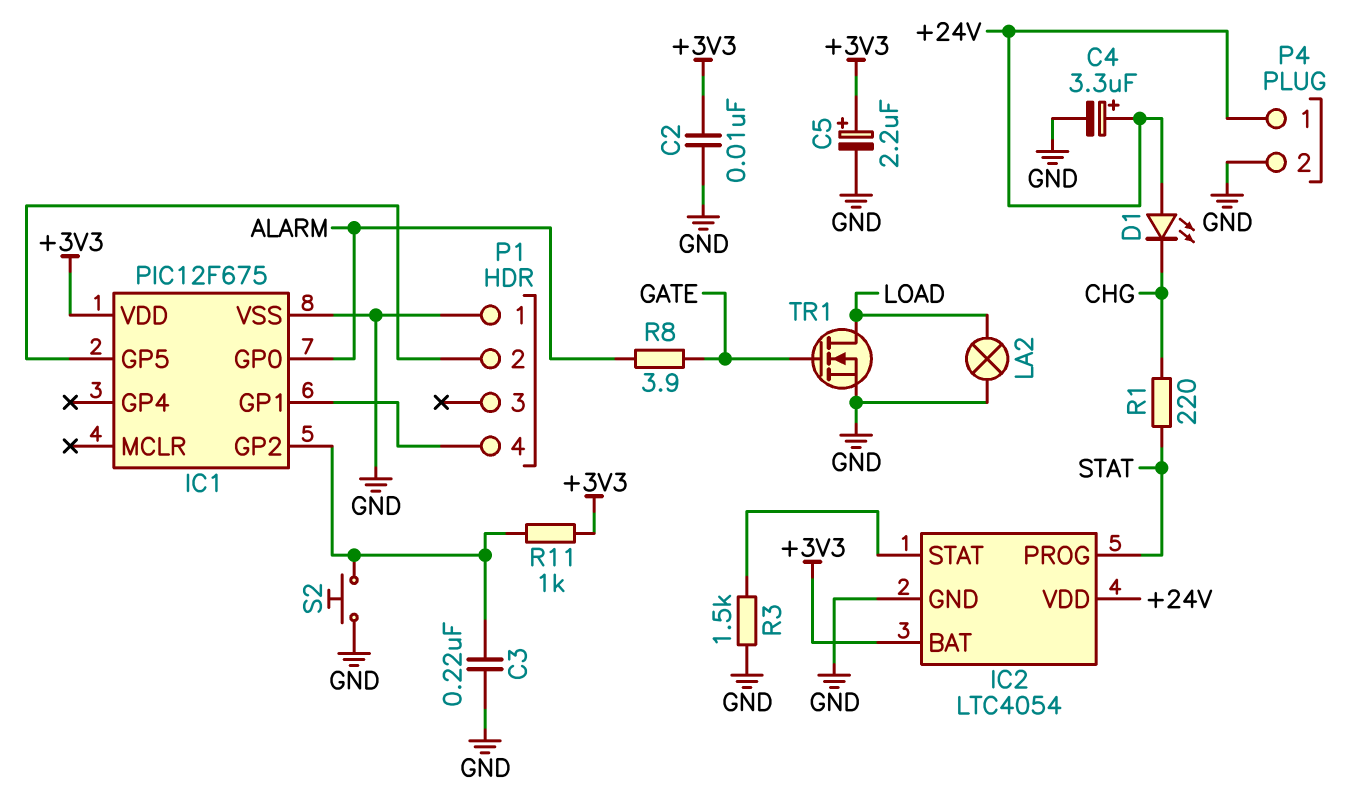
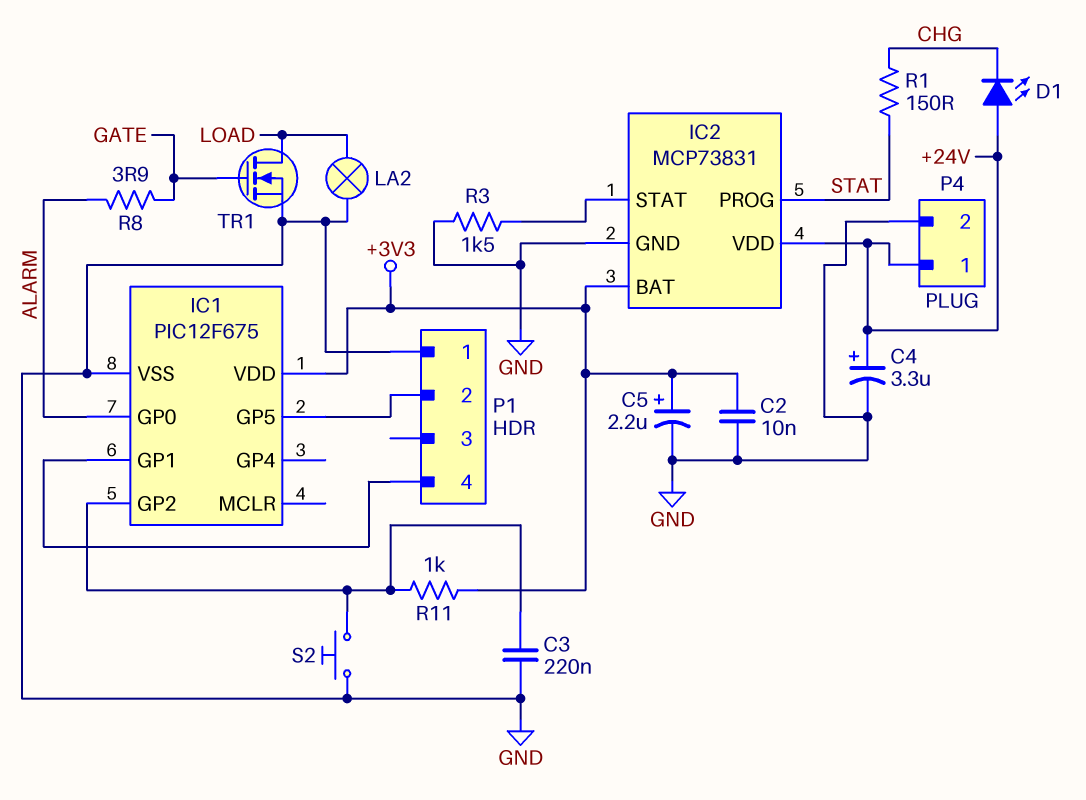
IC2: LTC4054 -> MCP73831
R1: 220 (CHG, STAT) -> 150 (CHG, STAT)

